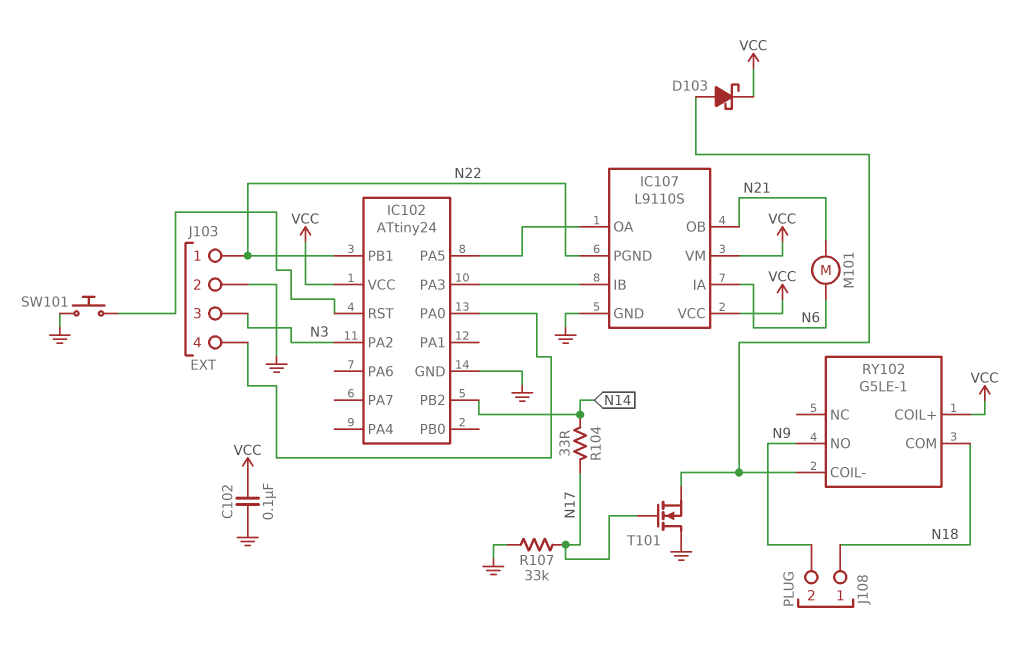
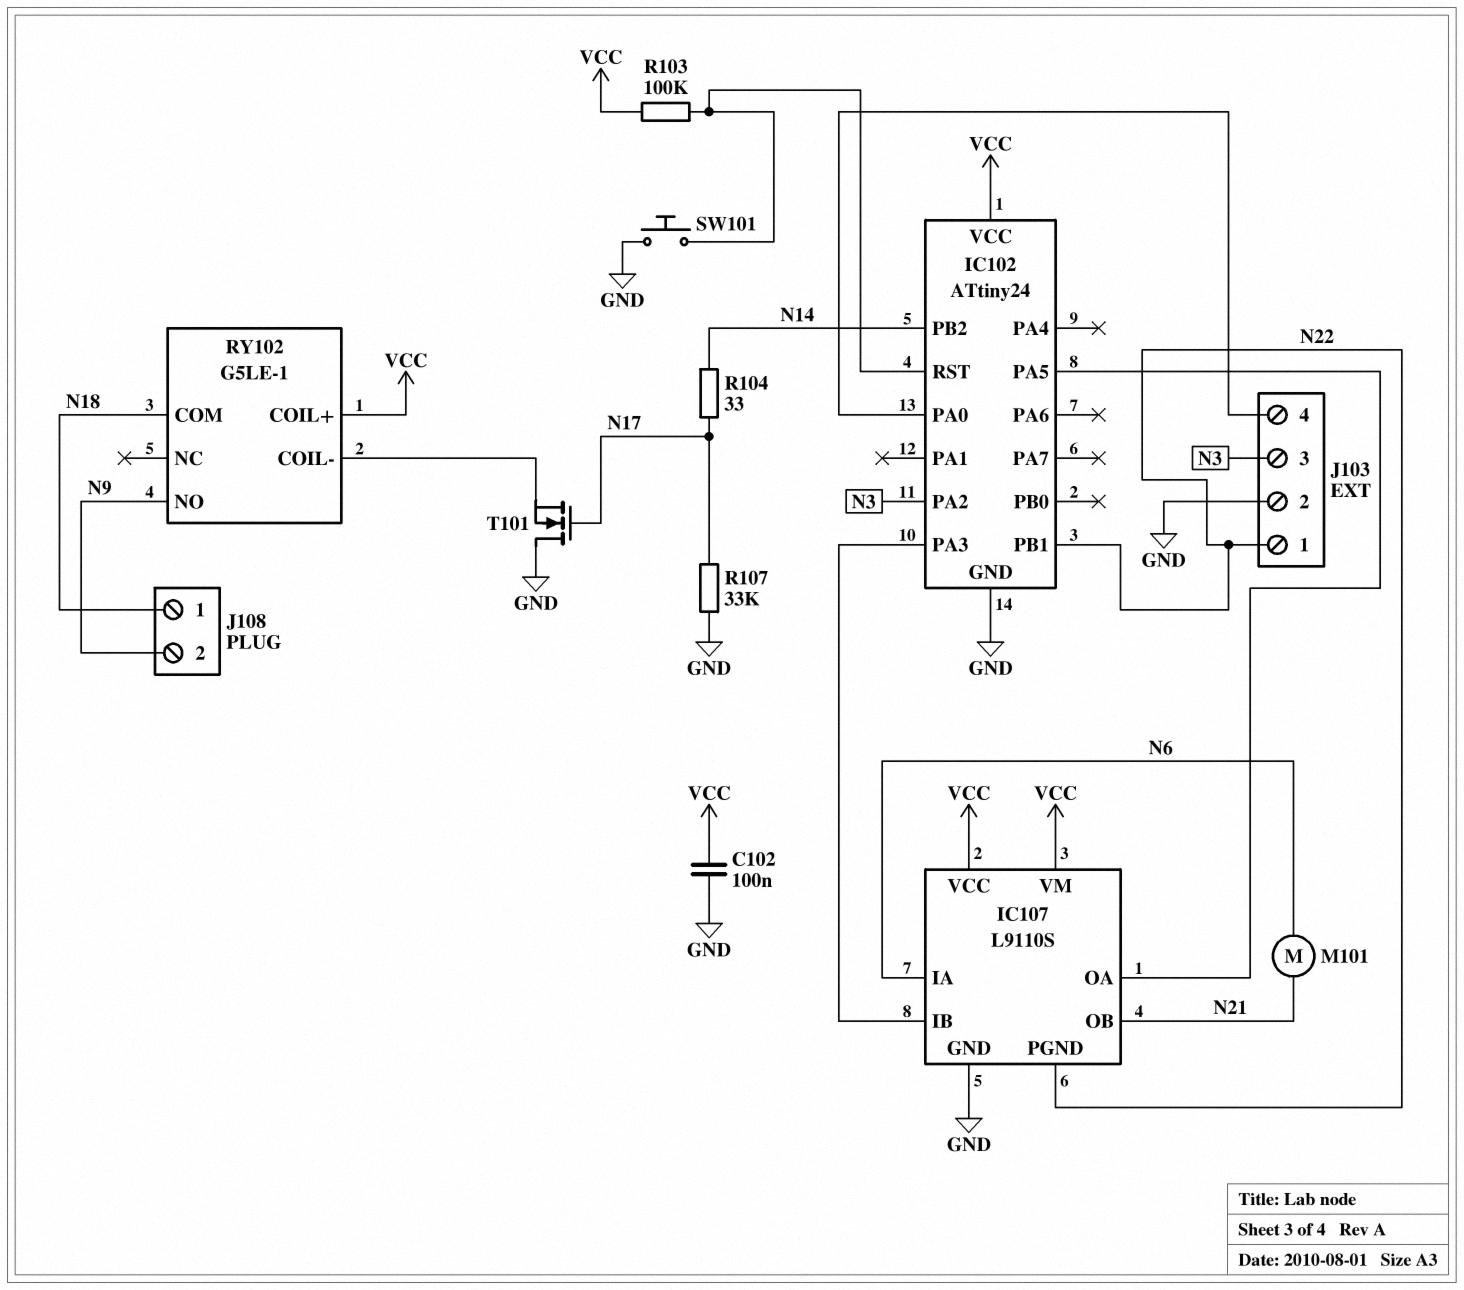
D103: schottky (A RY102/COIL-, K VCC) -> none
R103: none -> 100k (IC102/RST, VCC)

